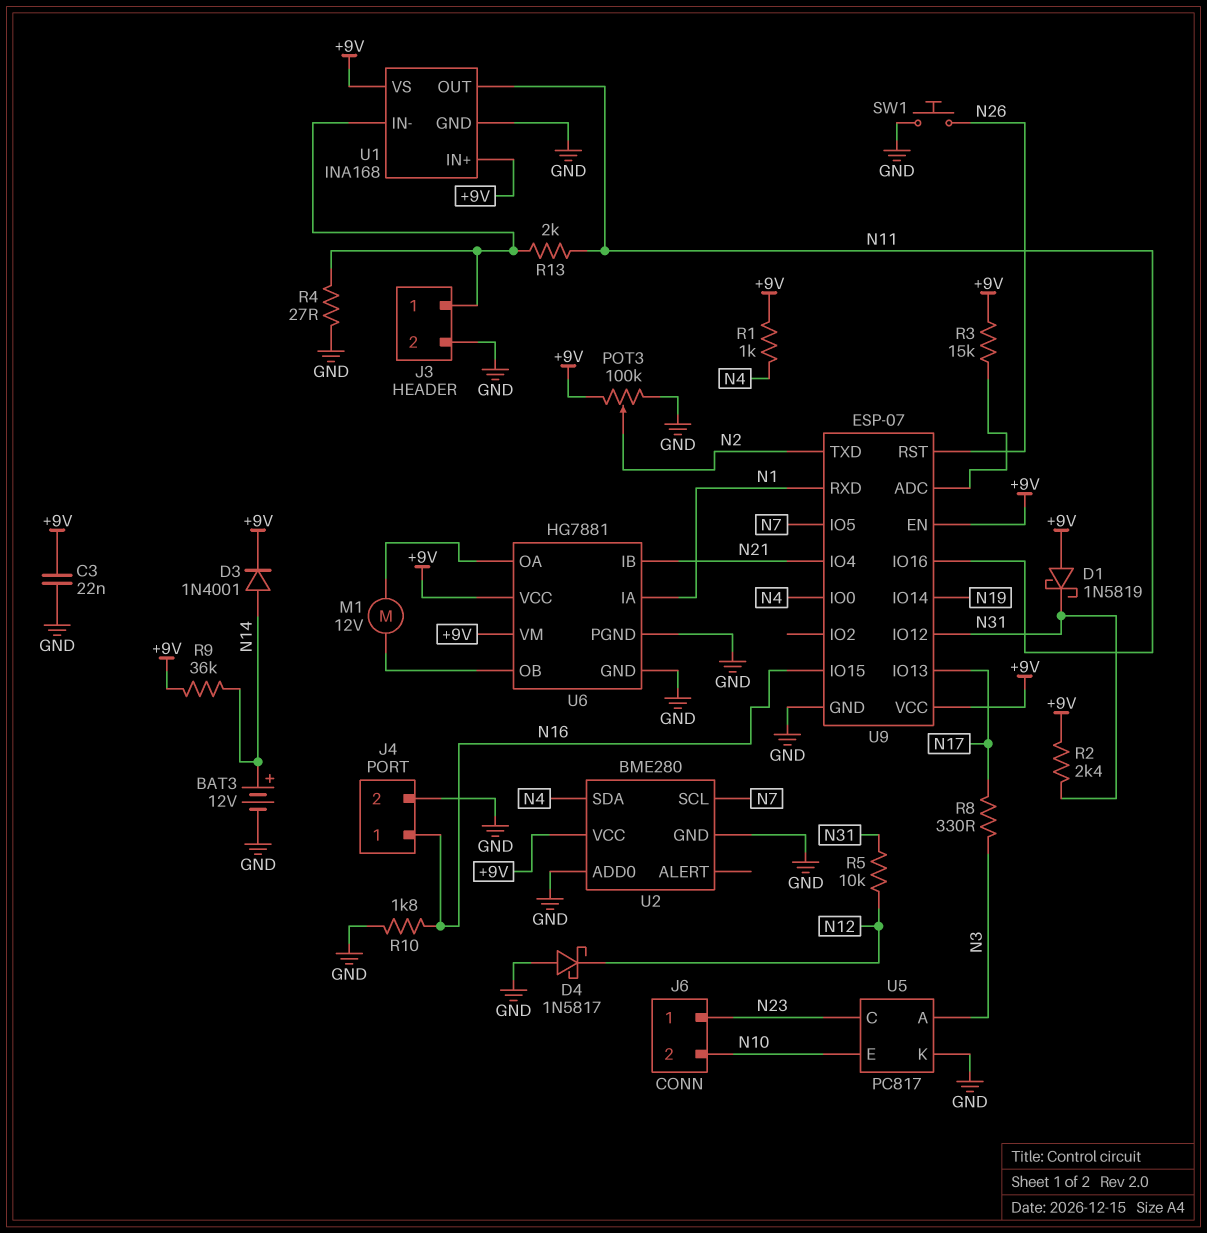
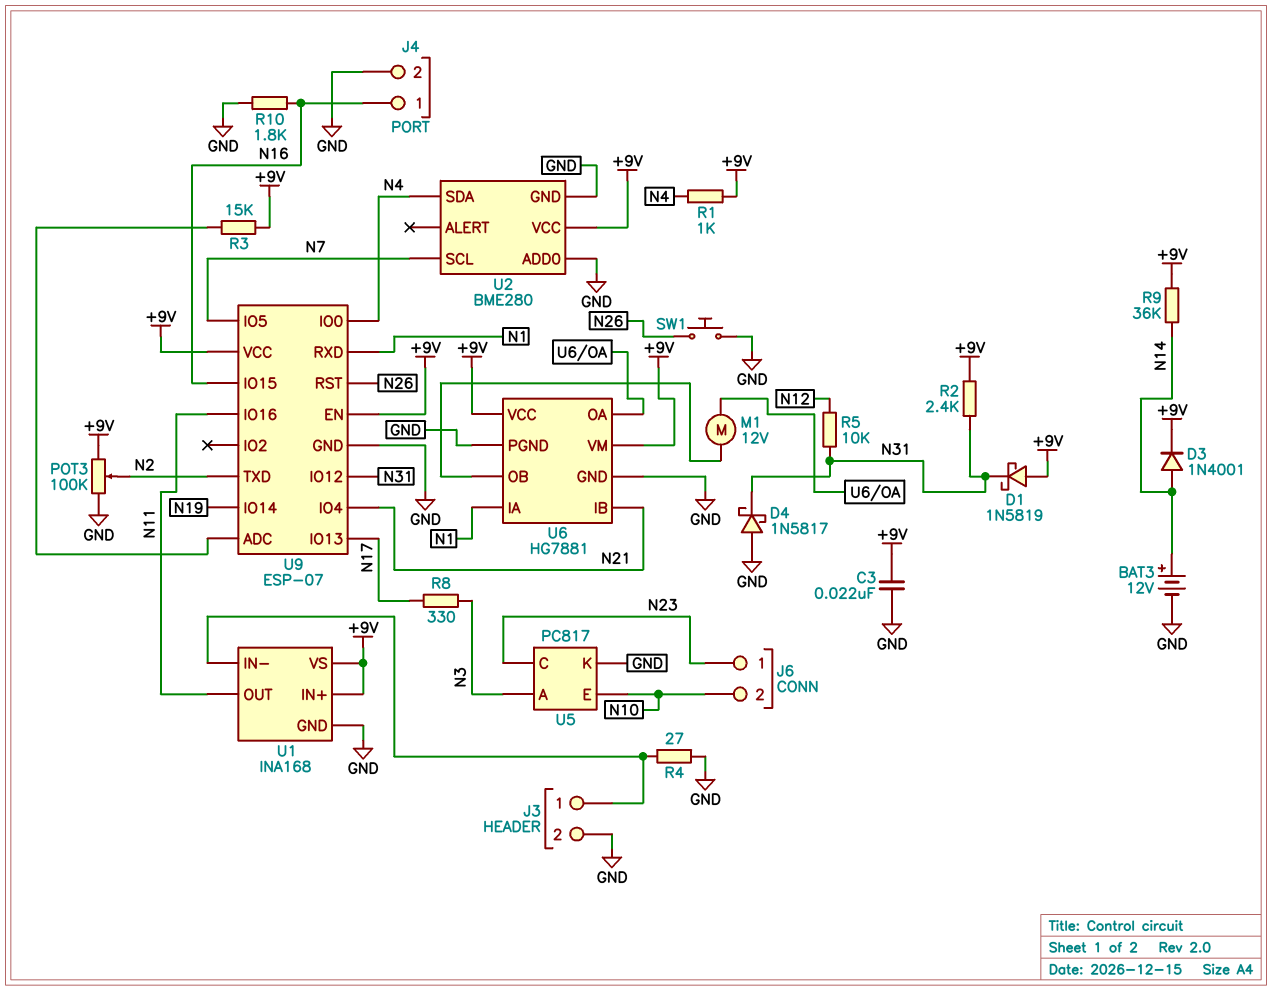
D4: schottky 1N5817 (A GND, K N12) -> schottky 1N5817 (A GND, K N31)
R13: 2k (J3/1, N11) -> none

